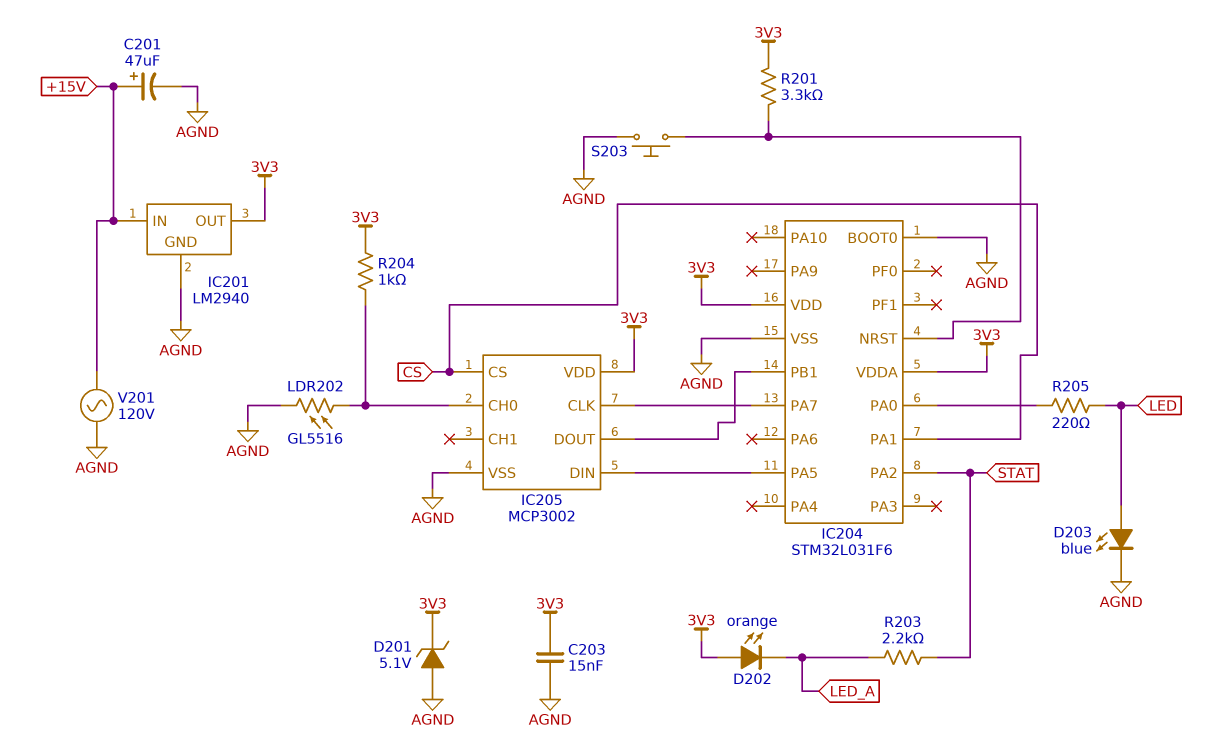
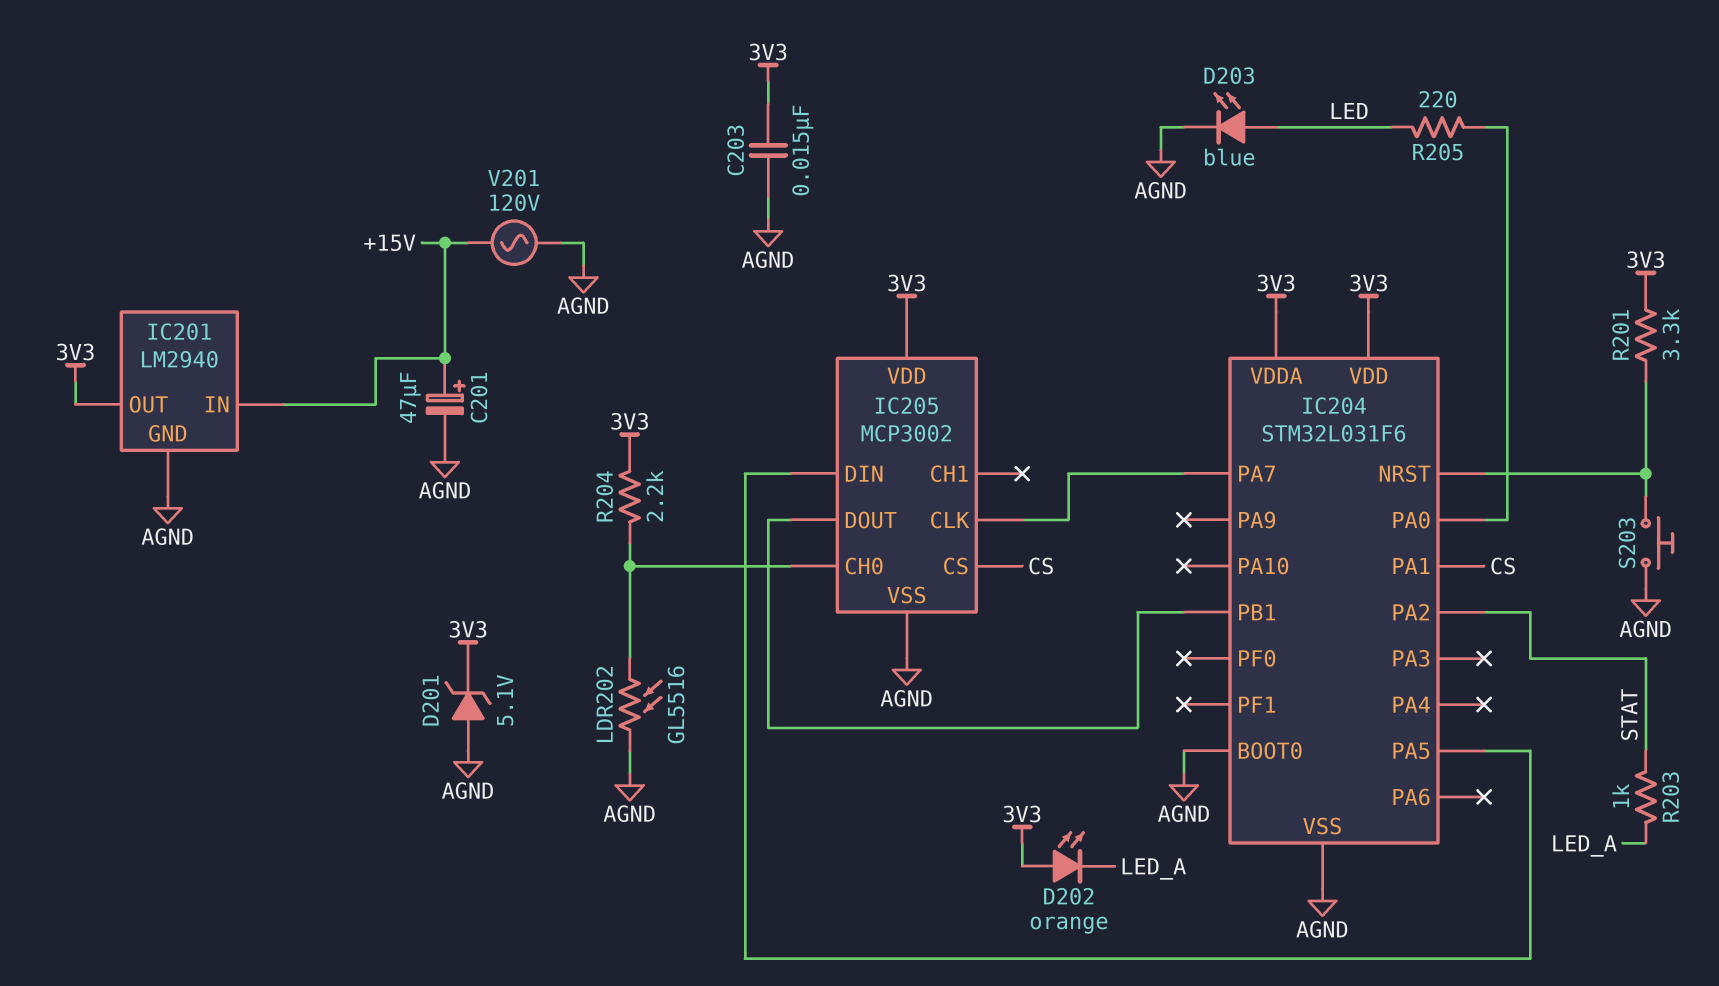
R203: 2.2k (LED_A, STAT) -> 1k (LED_A, STAT)
R204: 1k (3V3, IC205/CH0) -> 2.2k (3V3, IC205/CH0)

